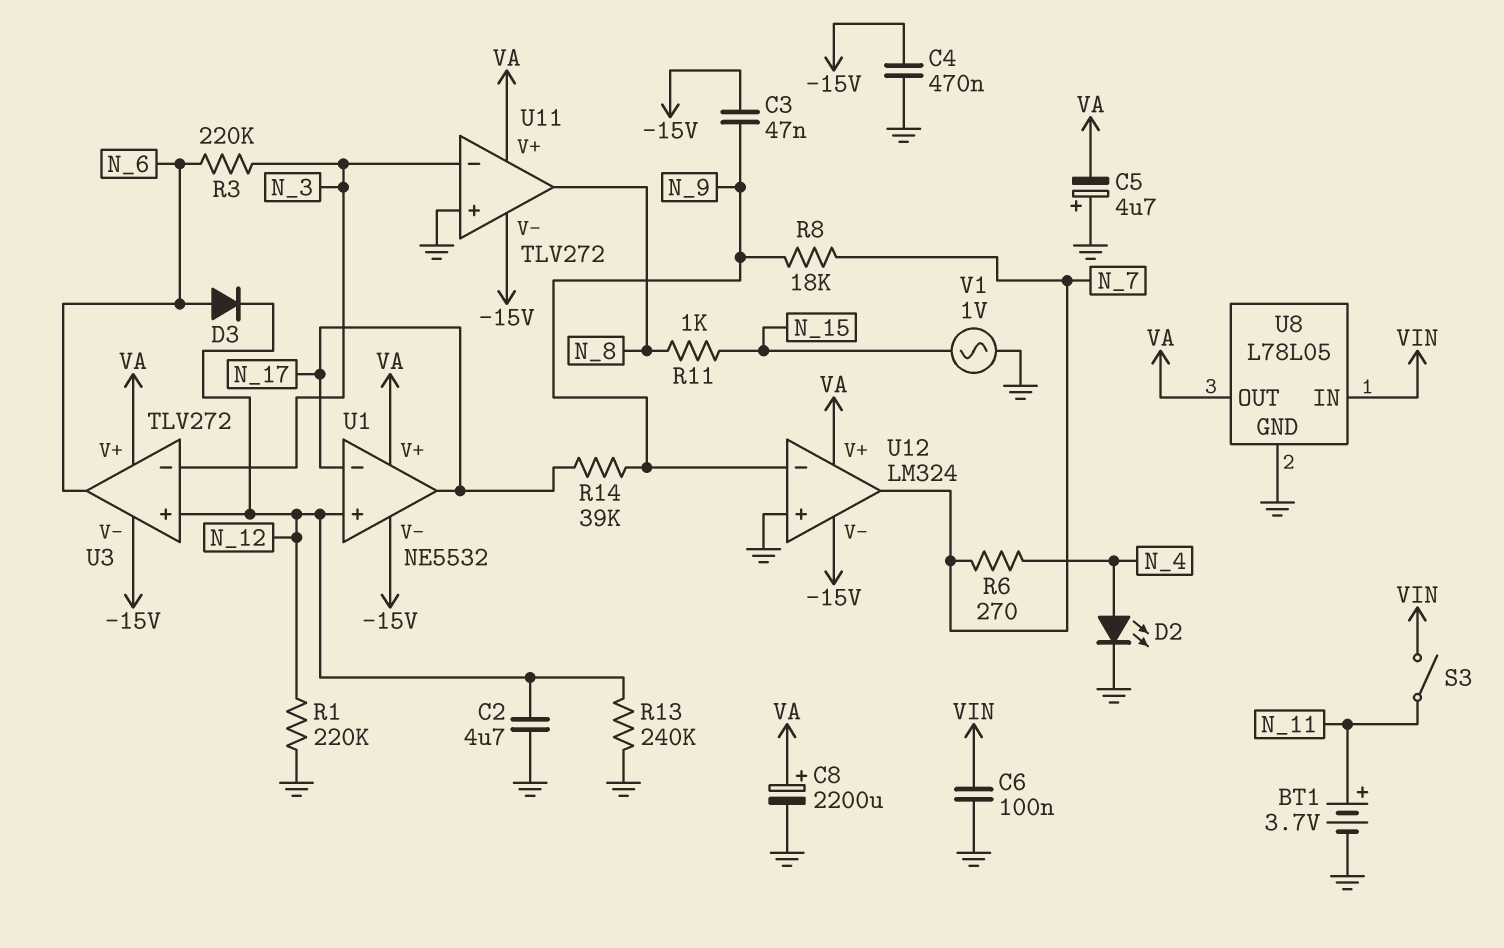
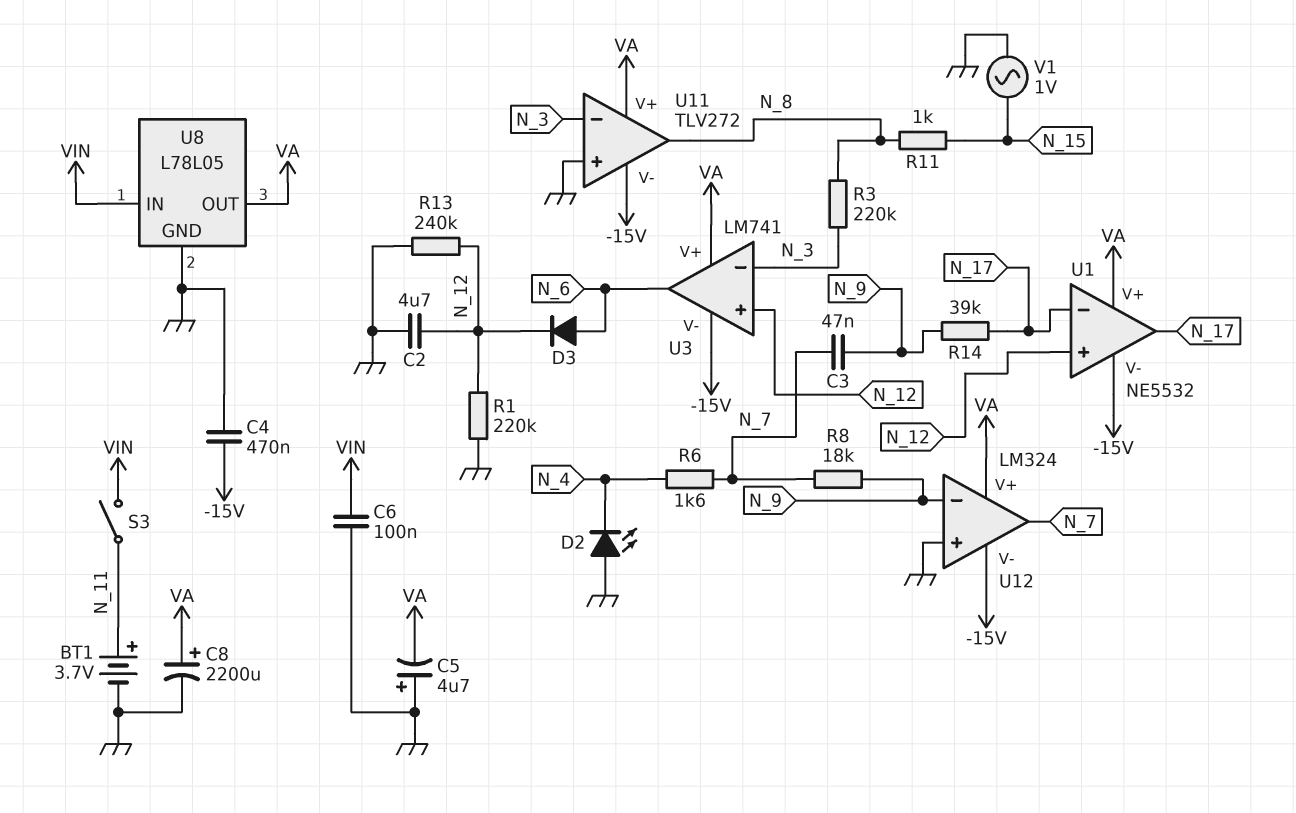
C3: 47nF (-15V, N_9) -> 47nF (N_7, N_9)
D2: LED (A N_4, K GND) -> LED (A GND, K N_4)
R3: 220k (N_3, N_6) -> 220k (N_3, N_8)
R6: 270 (N_4, N_7) -> 1.6k (N_4, N_7)
U3: TLV272 -> LM741

